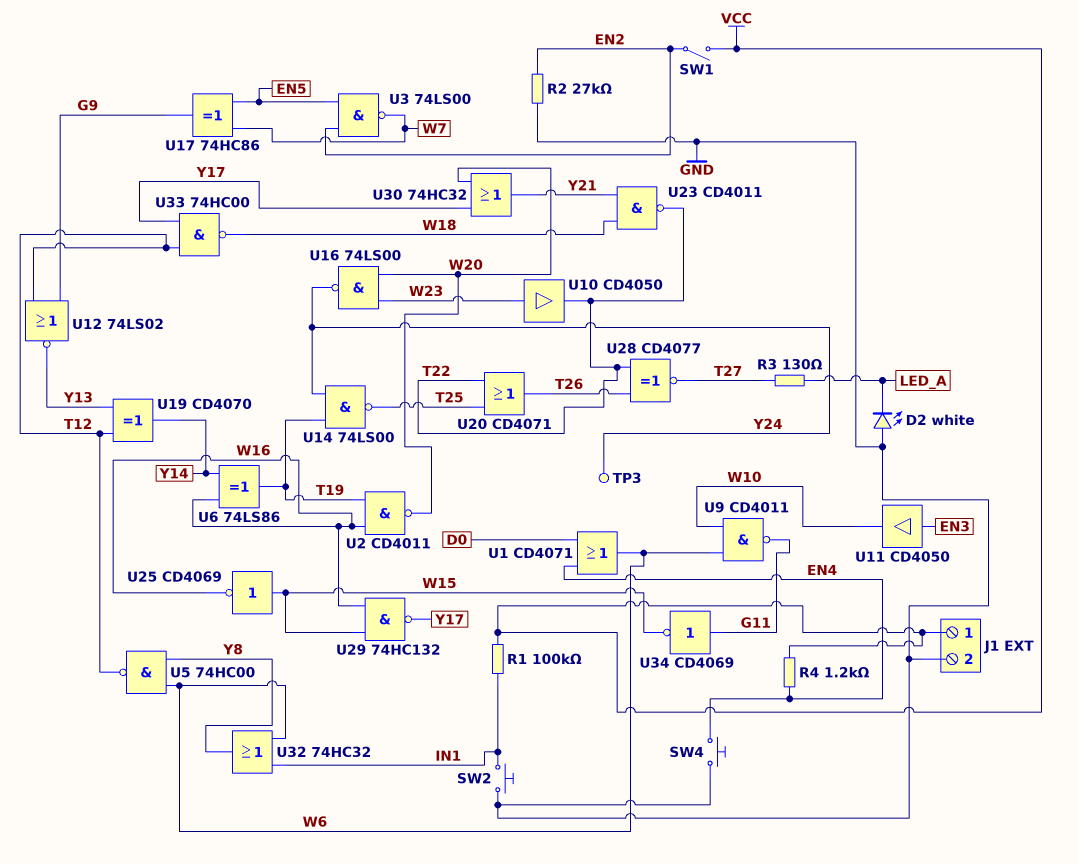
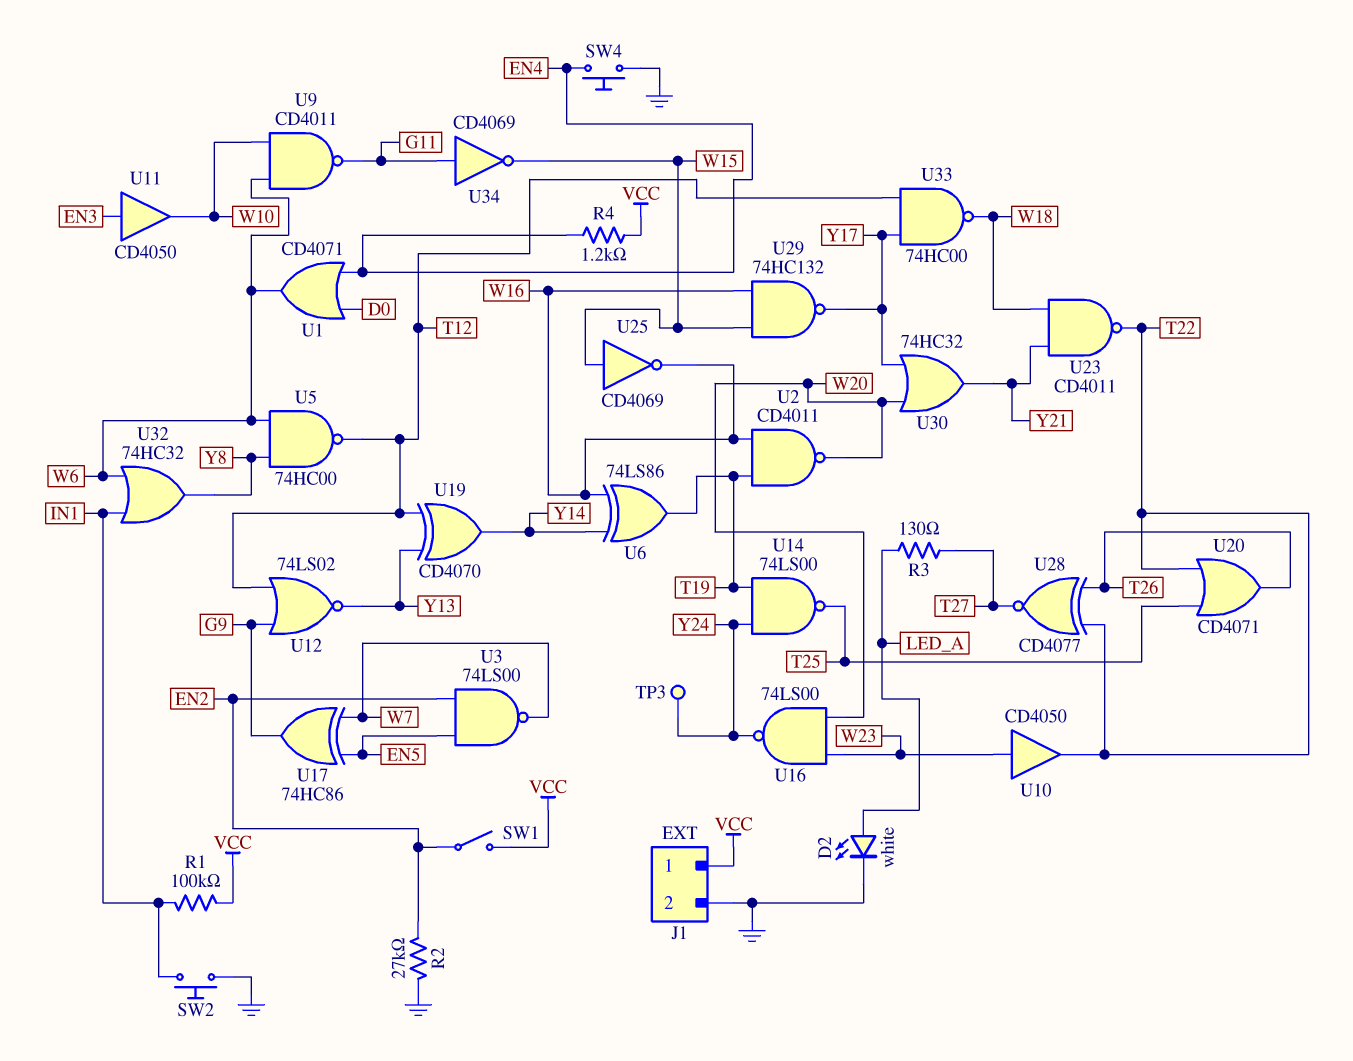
D2: LED white (A GND, K LED_A) -> LED white (A LED_A, K GND)

